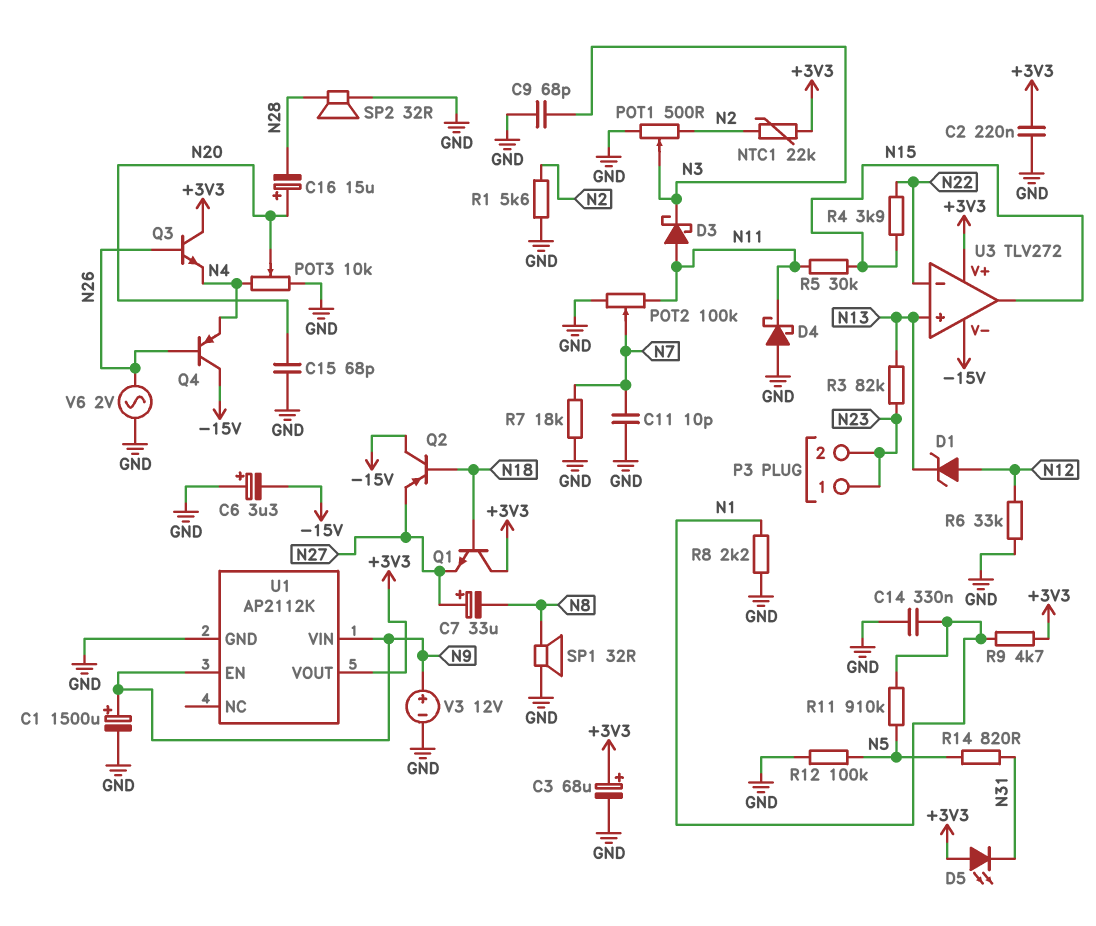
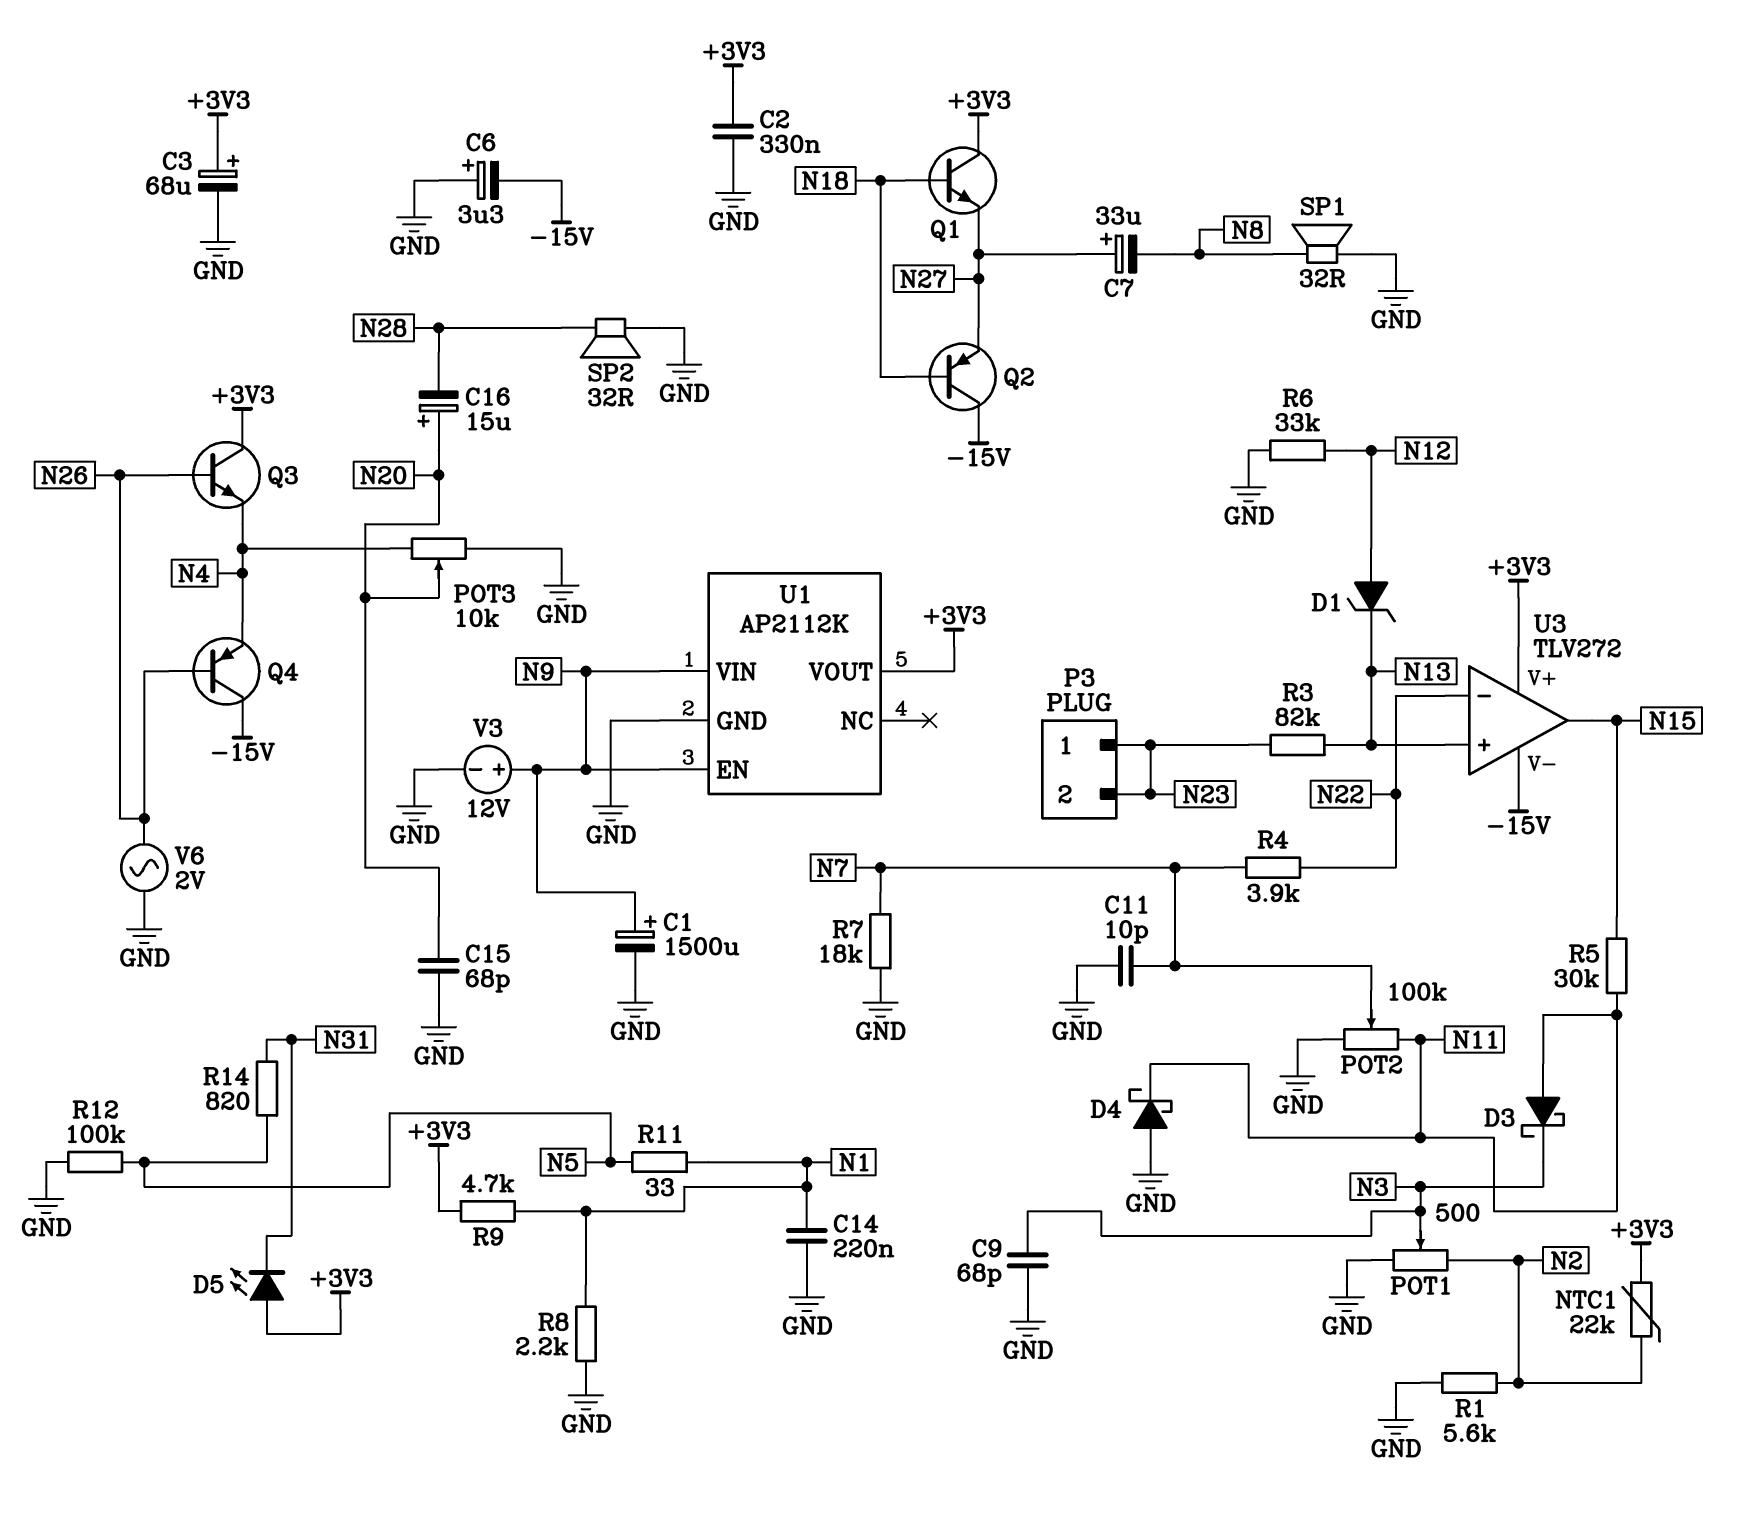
C2: 220nF (+3V3, GND) -> 330nF (+3V3, GND)
C14: 330nF (GND, N1) -> 220nF (GND, N1)
R4: 3.9k (N15, N22) -> 3.9k (N7, N22)
R11: 910k (N1, N5) -> 33 (N1, N5)

